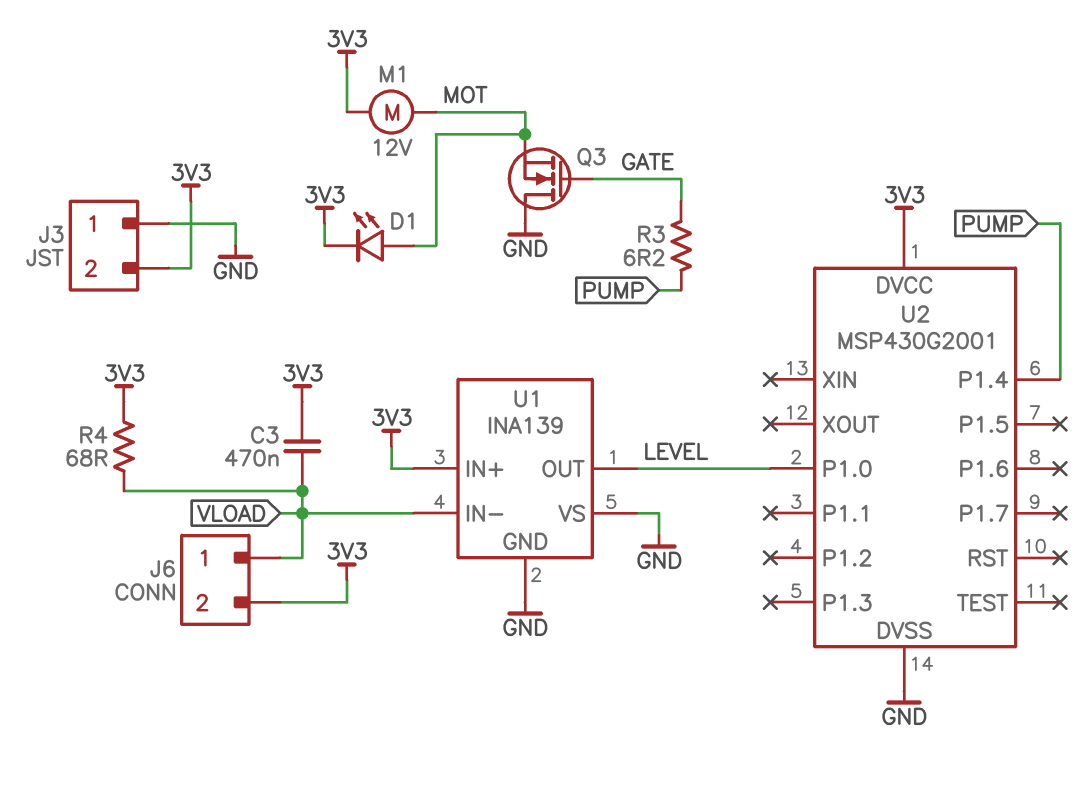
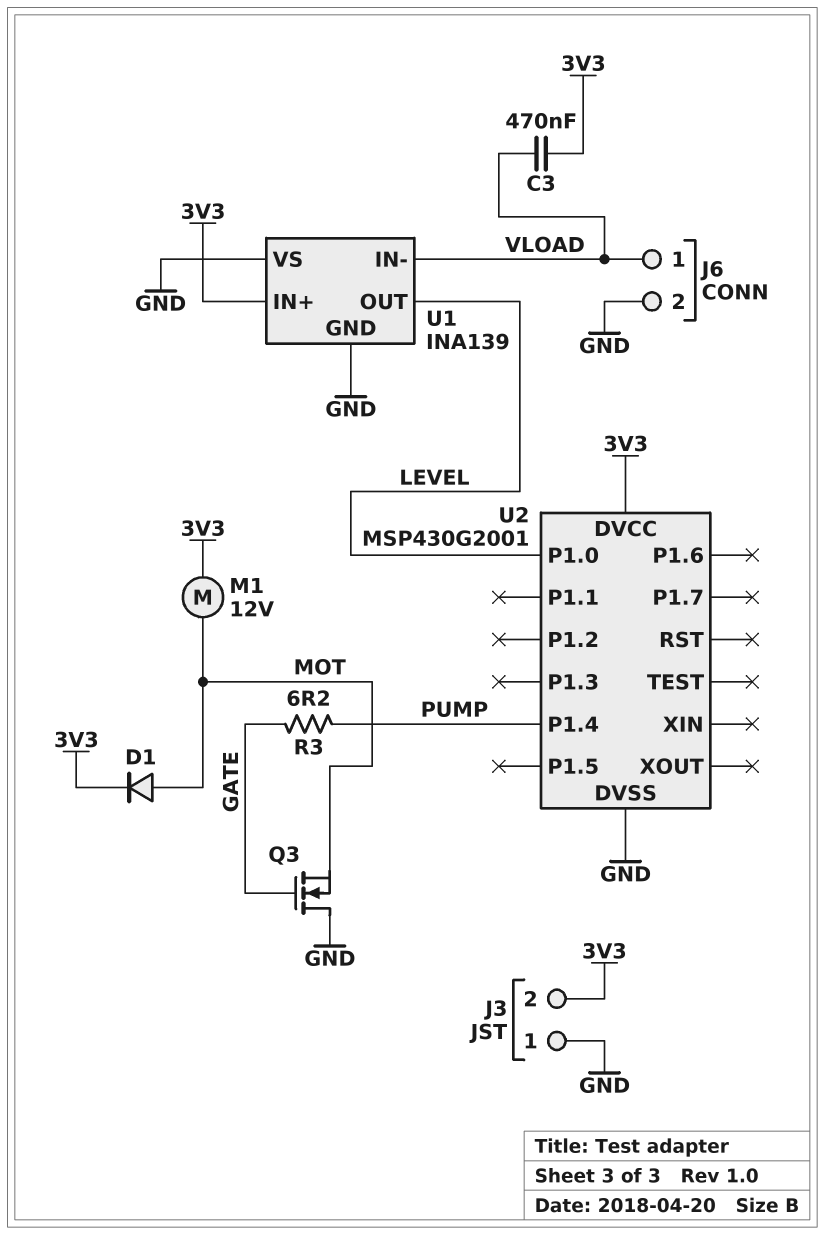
D1: LED (A MOT, K 3V3) -> diode (A MOT, K 3V3)
J6 pin 2: 3V3 -> GND
R4: 68 (3V3, VLOAD) -> none

